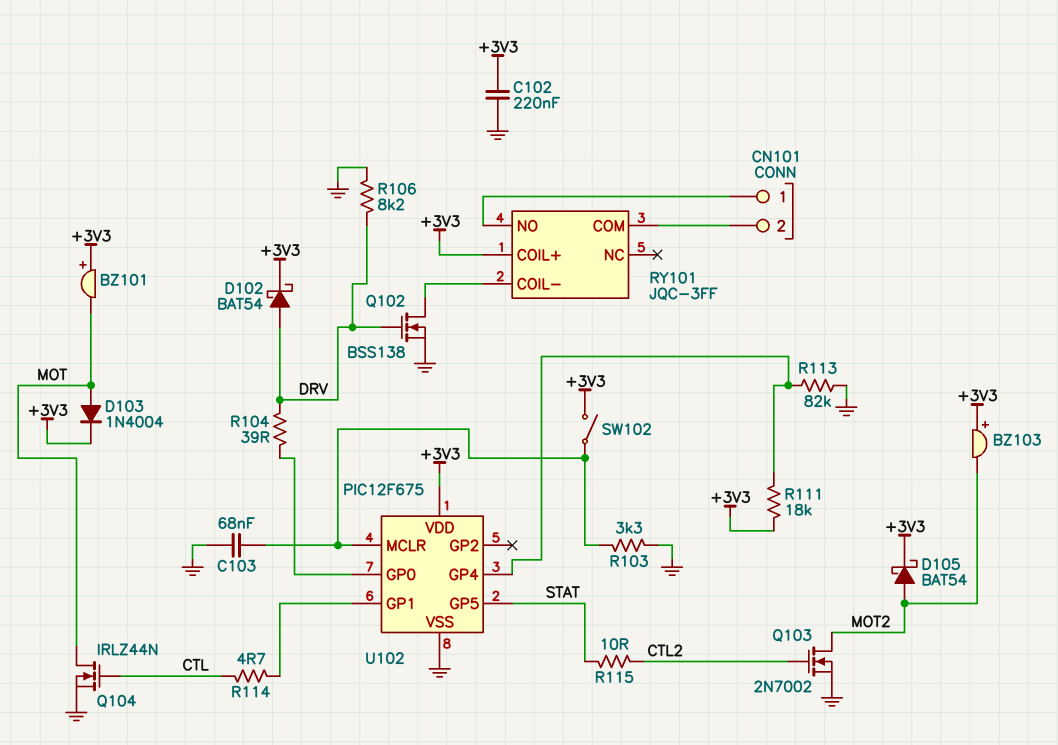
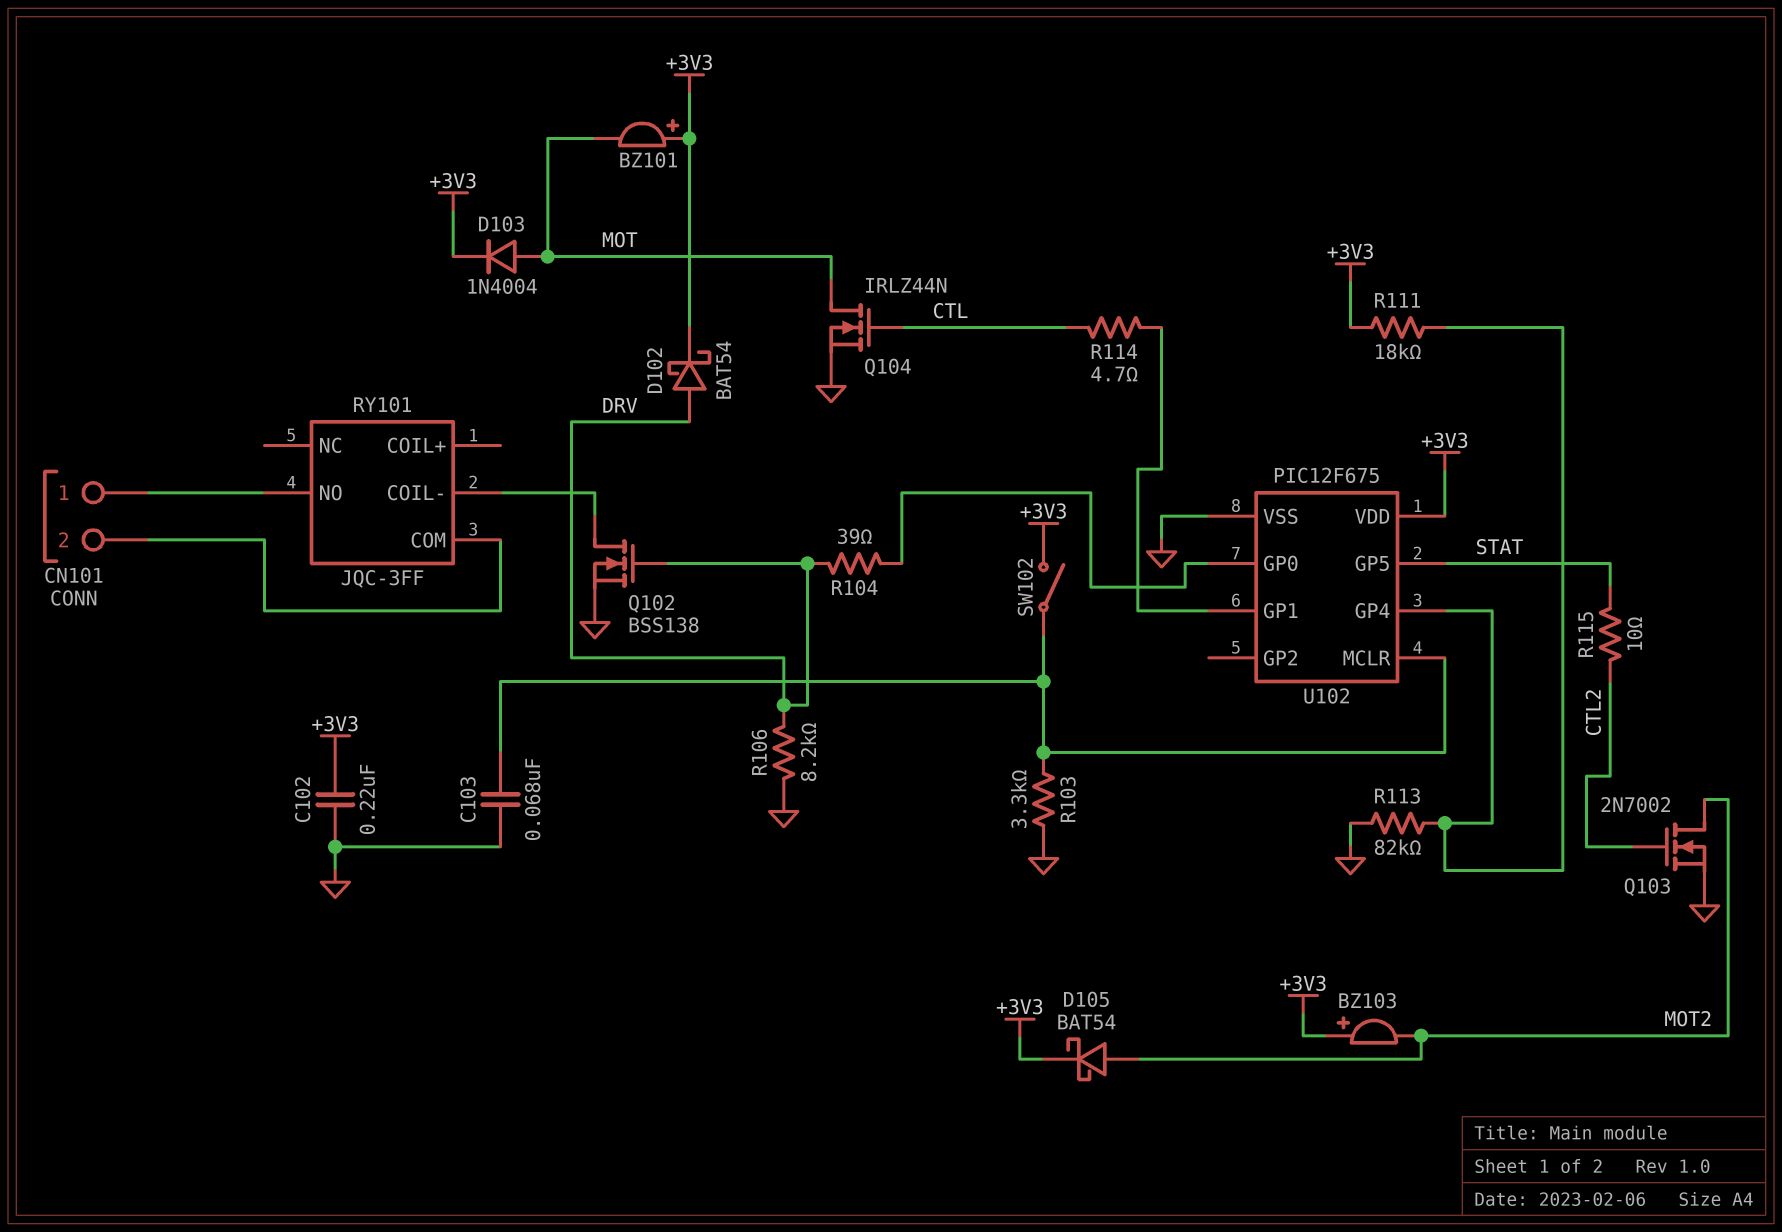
RY101 pin COIL+: +3V3 -> none

